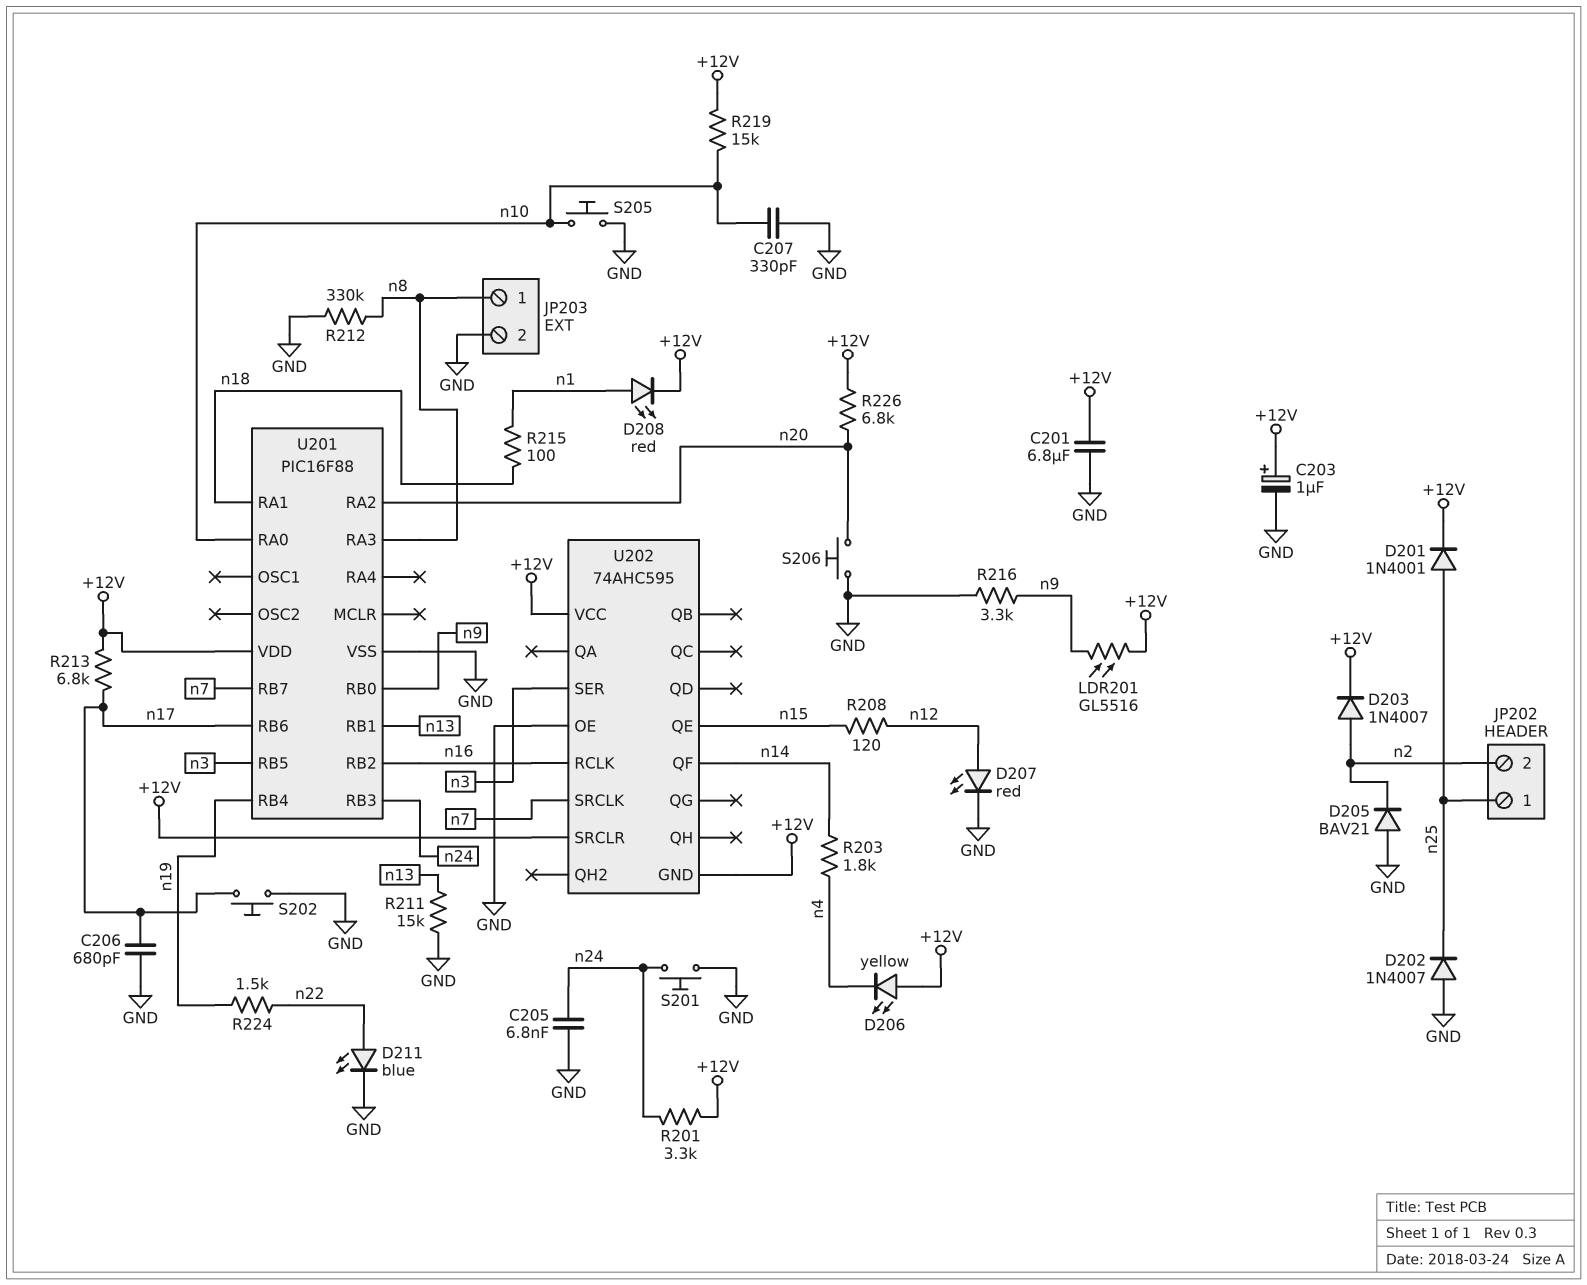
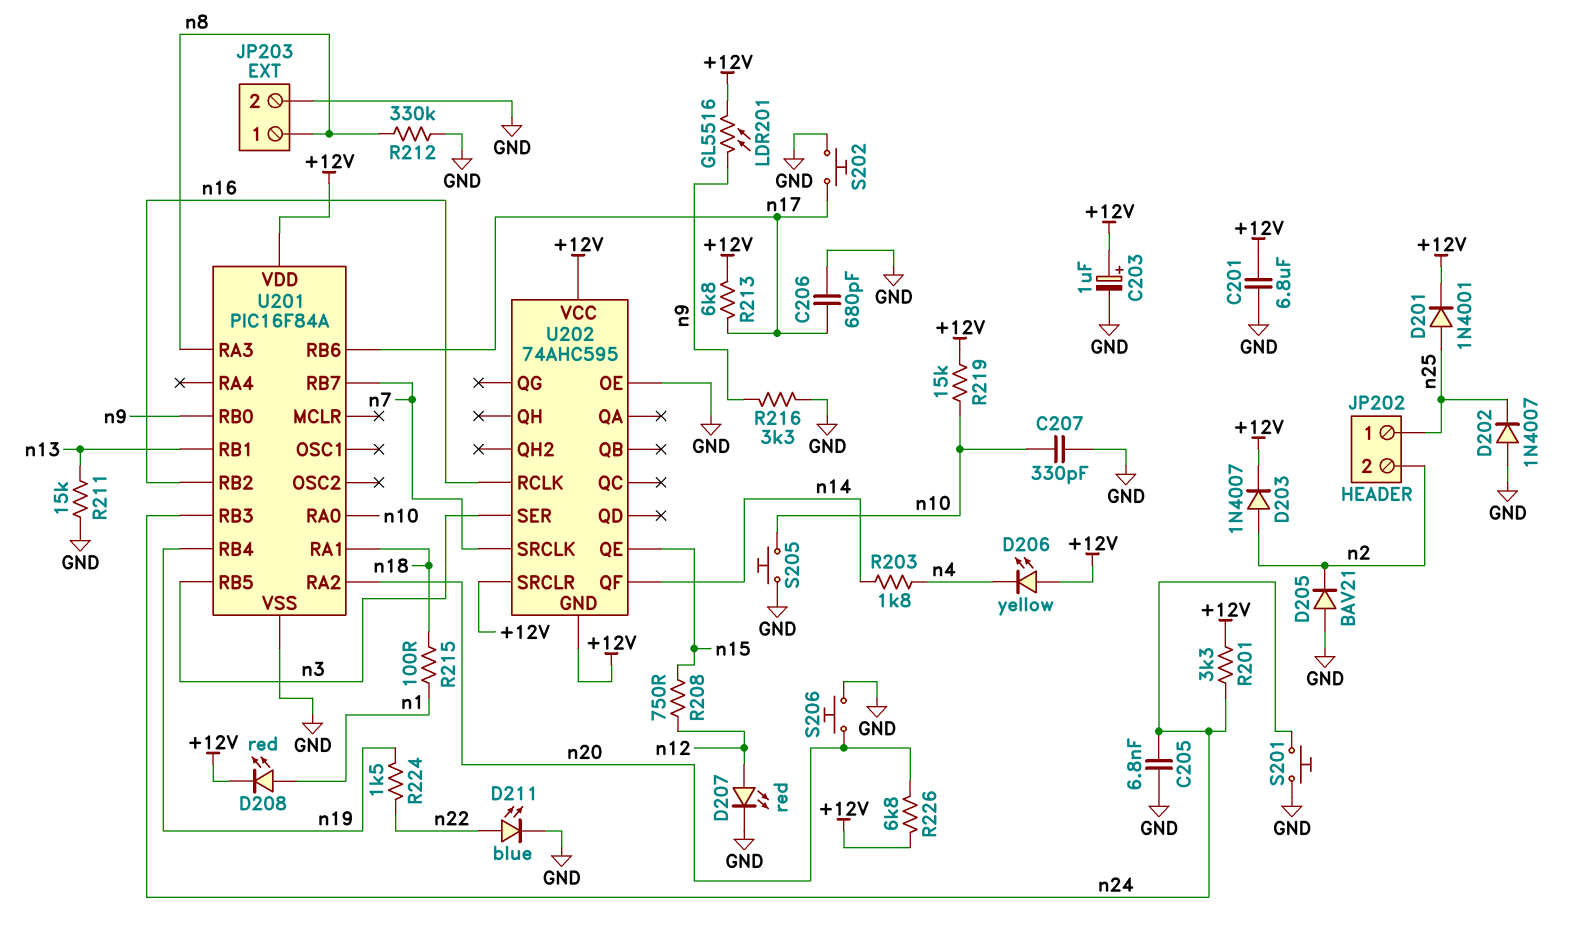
R208: 120 (n12, n15) -> 750 (n12, n15)
U201: PIC16F88 -> PIC16F84A

